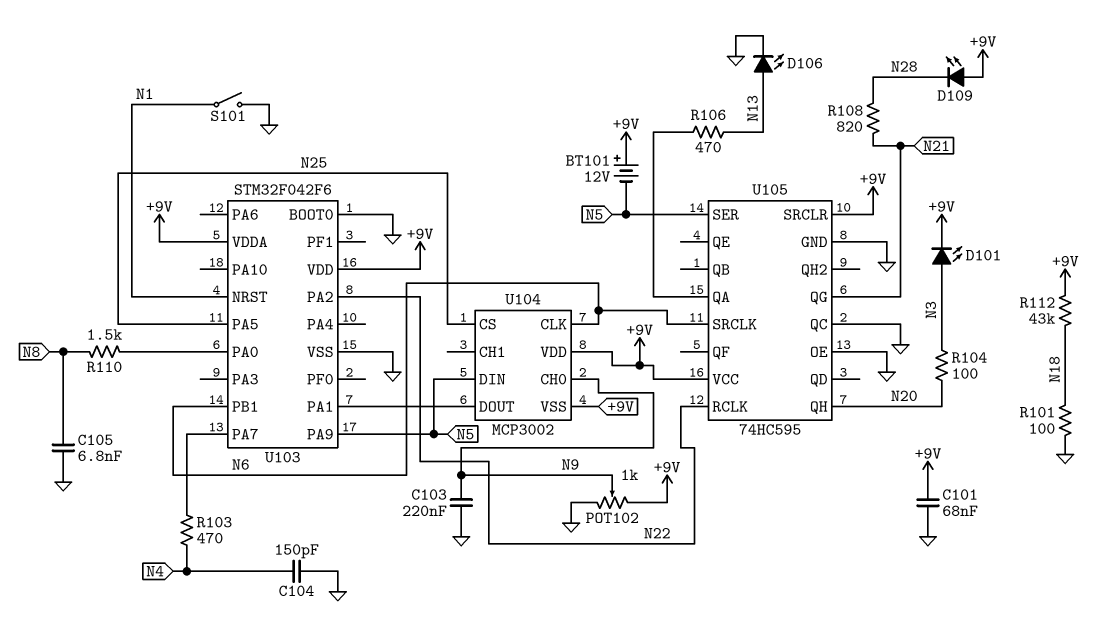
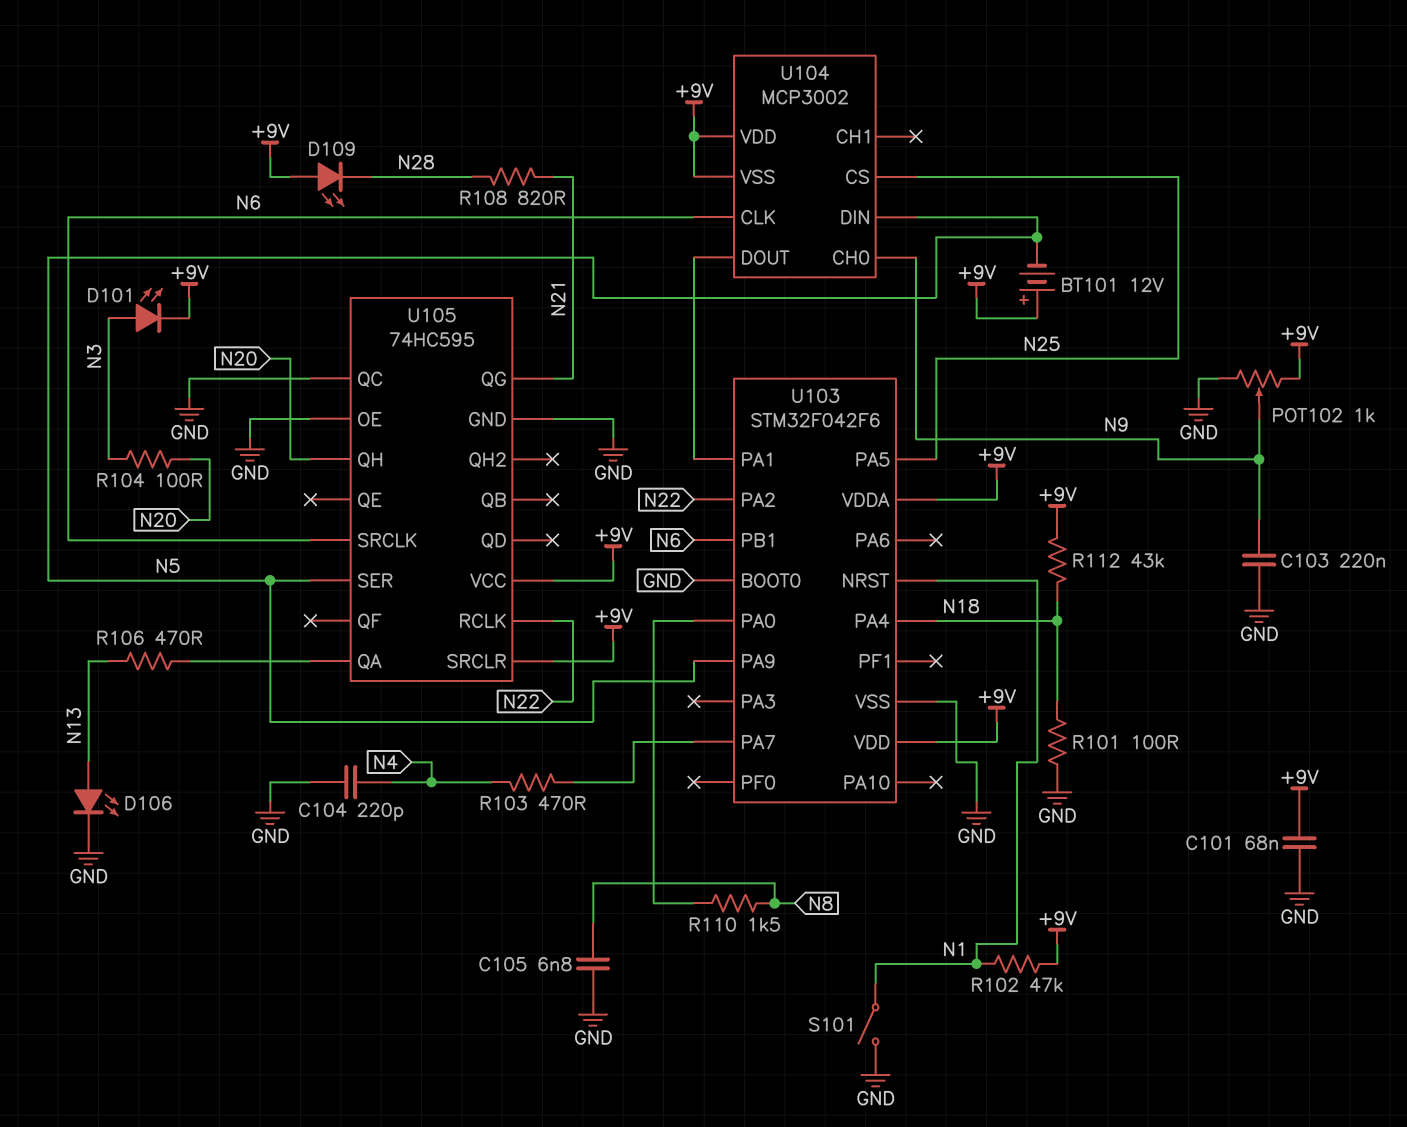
C104: 150pF (GND, N4) -> 220pF (GND, N4)
R102: none -> 47k (+9V, N1)
U103 pin PA4: none -> N18

